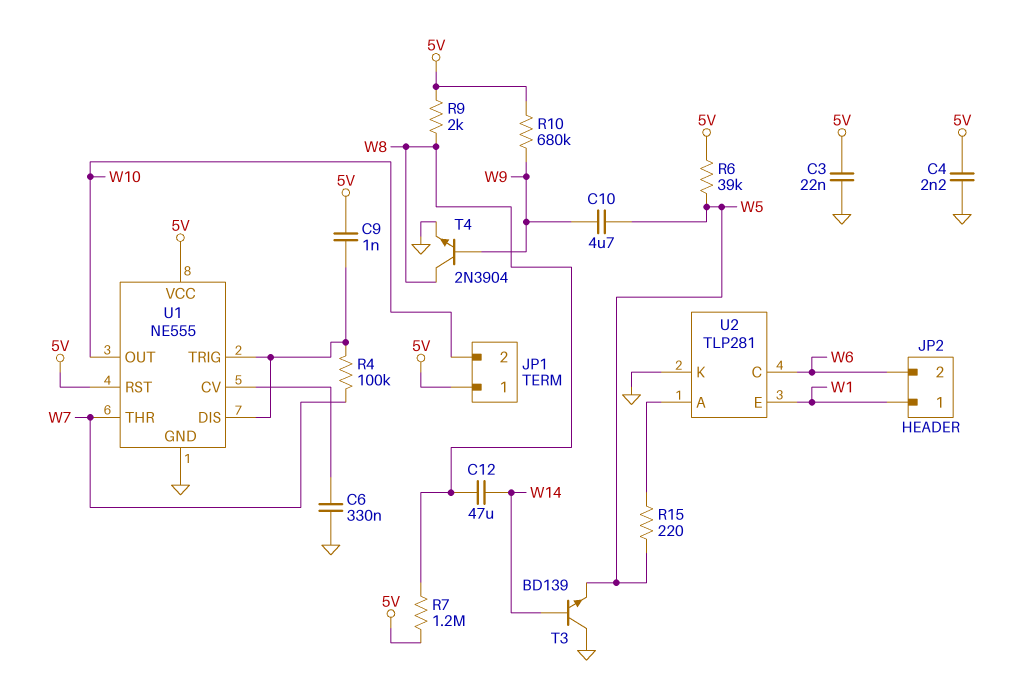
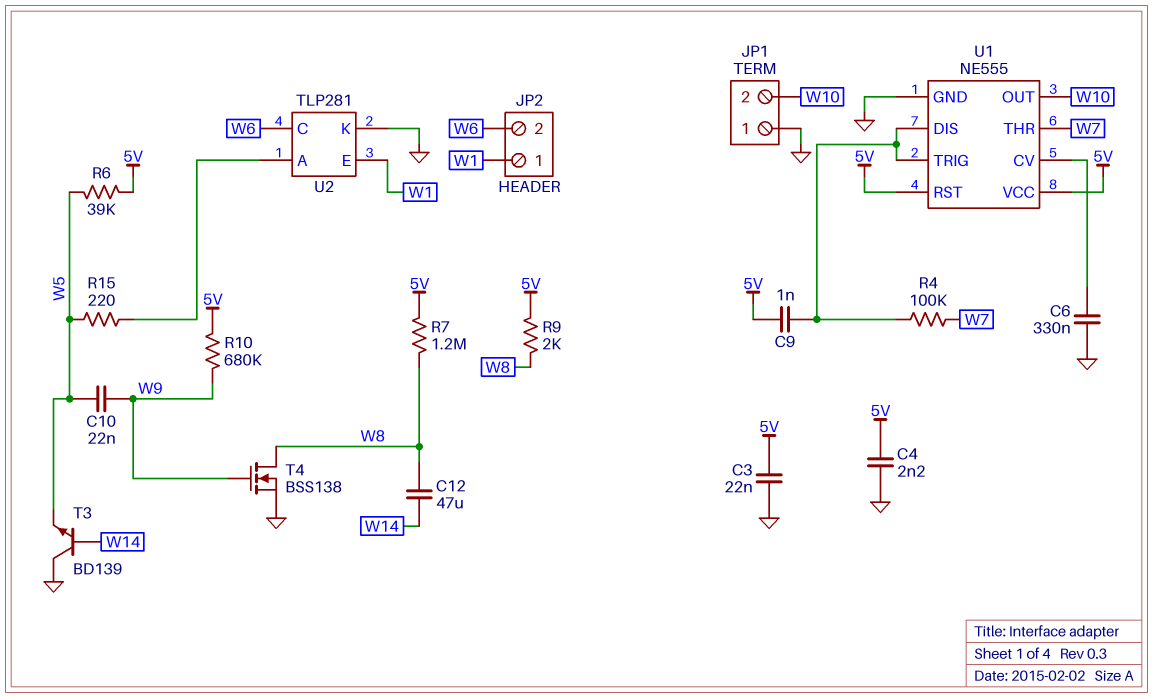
C10: 4.7uF (W5, W9) -> 22nF (W5, W9)
JP1 pin 1: 5V -> GND
T4: NPN 2N3904 (B W9, C W8, E GND) -> NMOS BSS138 (G W9, D W8, S GND)

